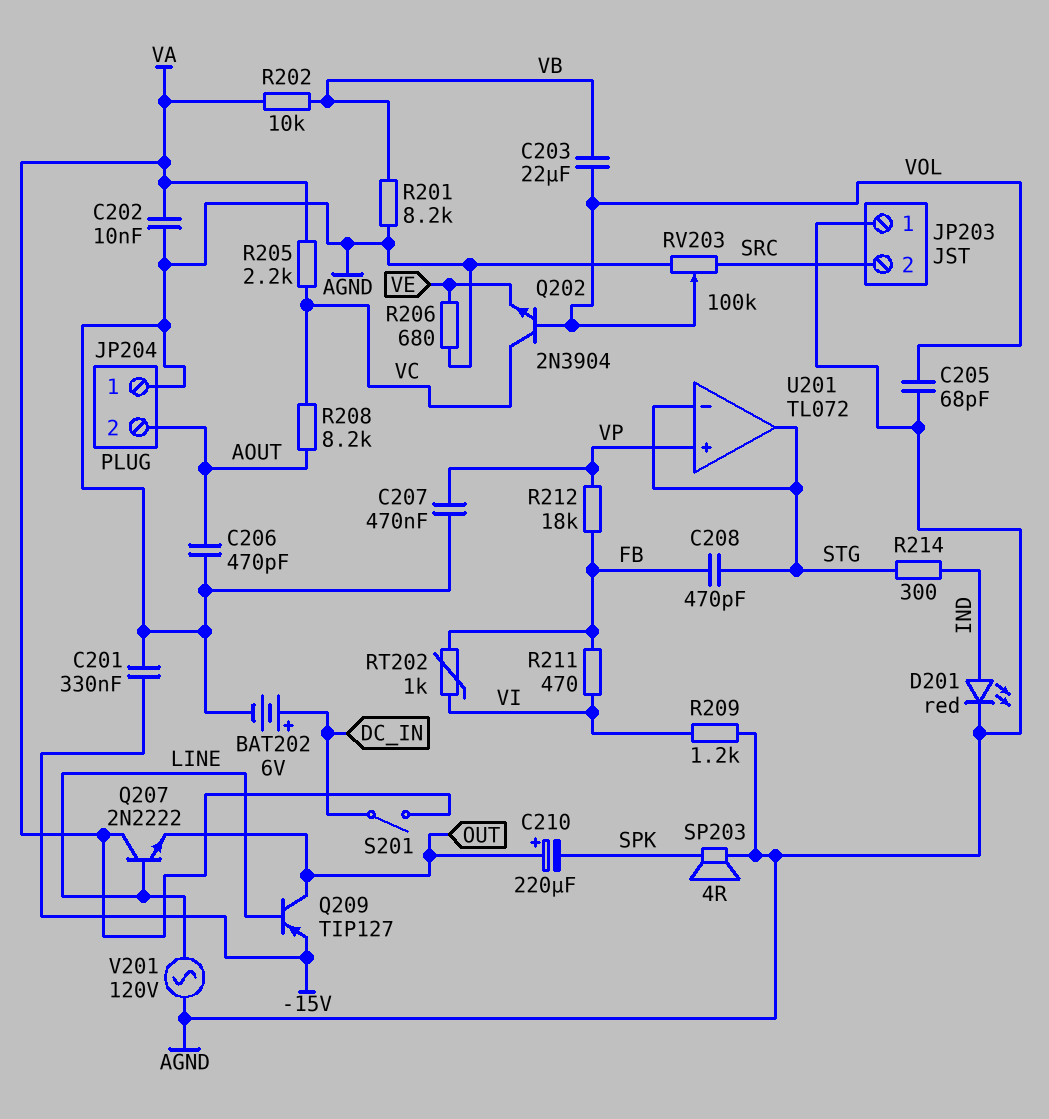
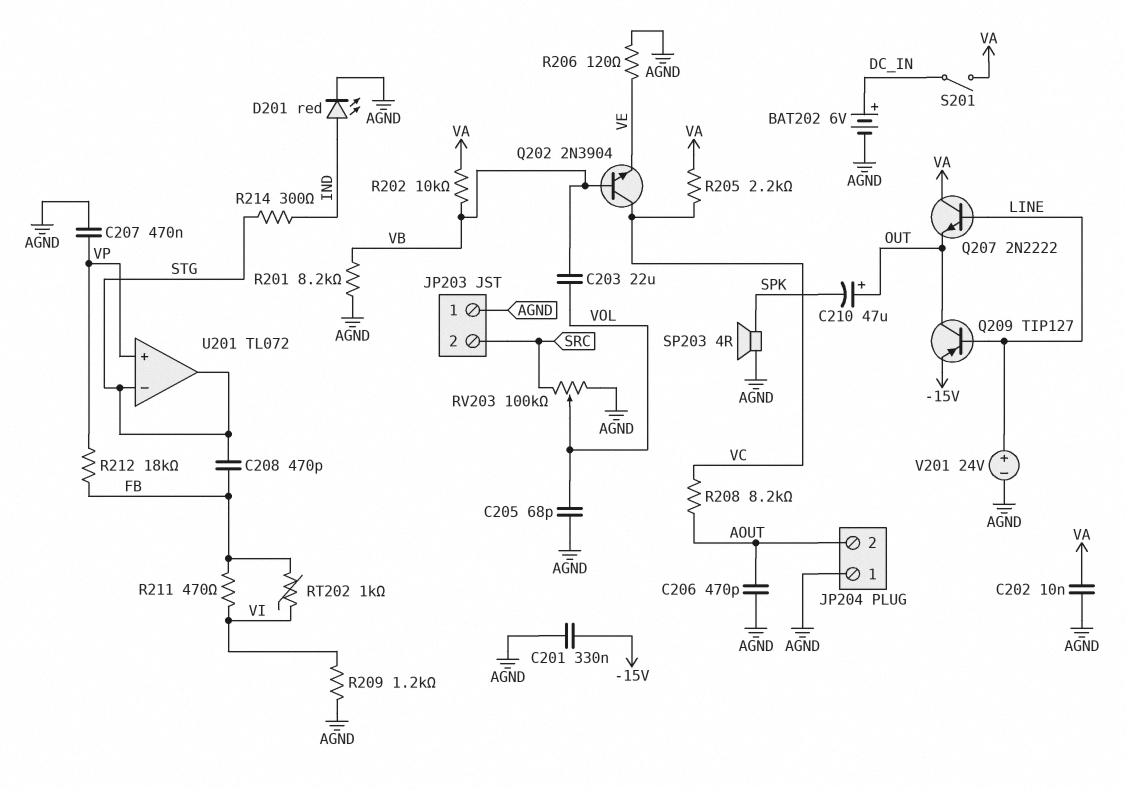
C210: 220uF (plus OUT, minus SPK) -> 47uF (plus OUT, minus SPK)
Q202: NPN 2N3904 (B VOL, C VC, E VE) -> NPN 2N3904 (B VB, C VC, E VE)
R206: 680 (AGND, VE) -> 120 (AGND, VE)
V201: AC 120V (AGND, LINE) -> 24V (plus LINE, minus AGND)

